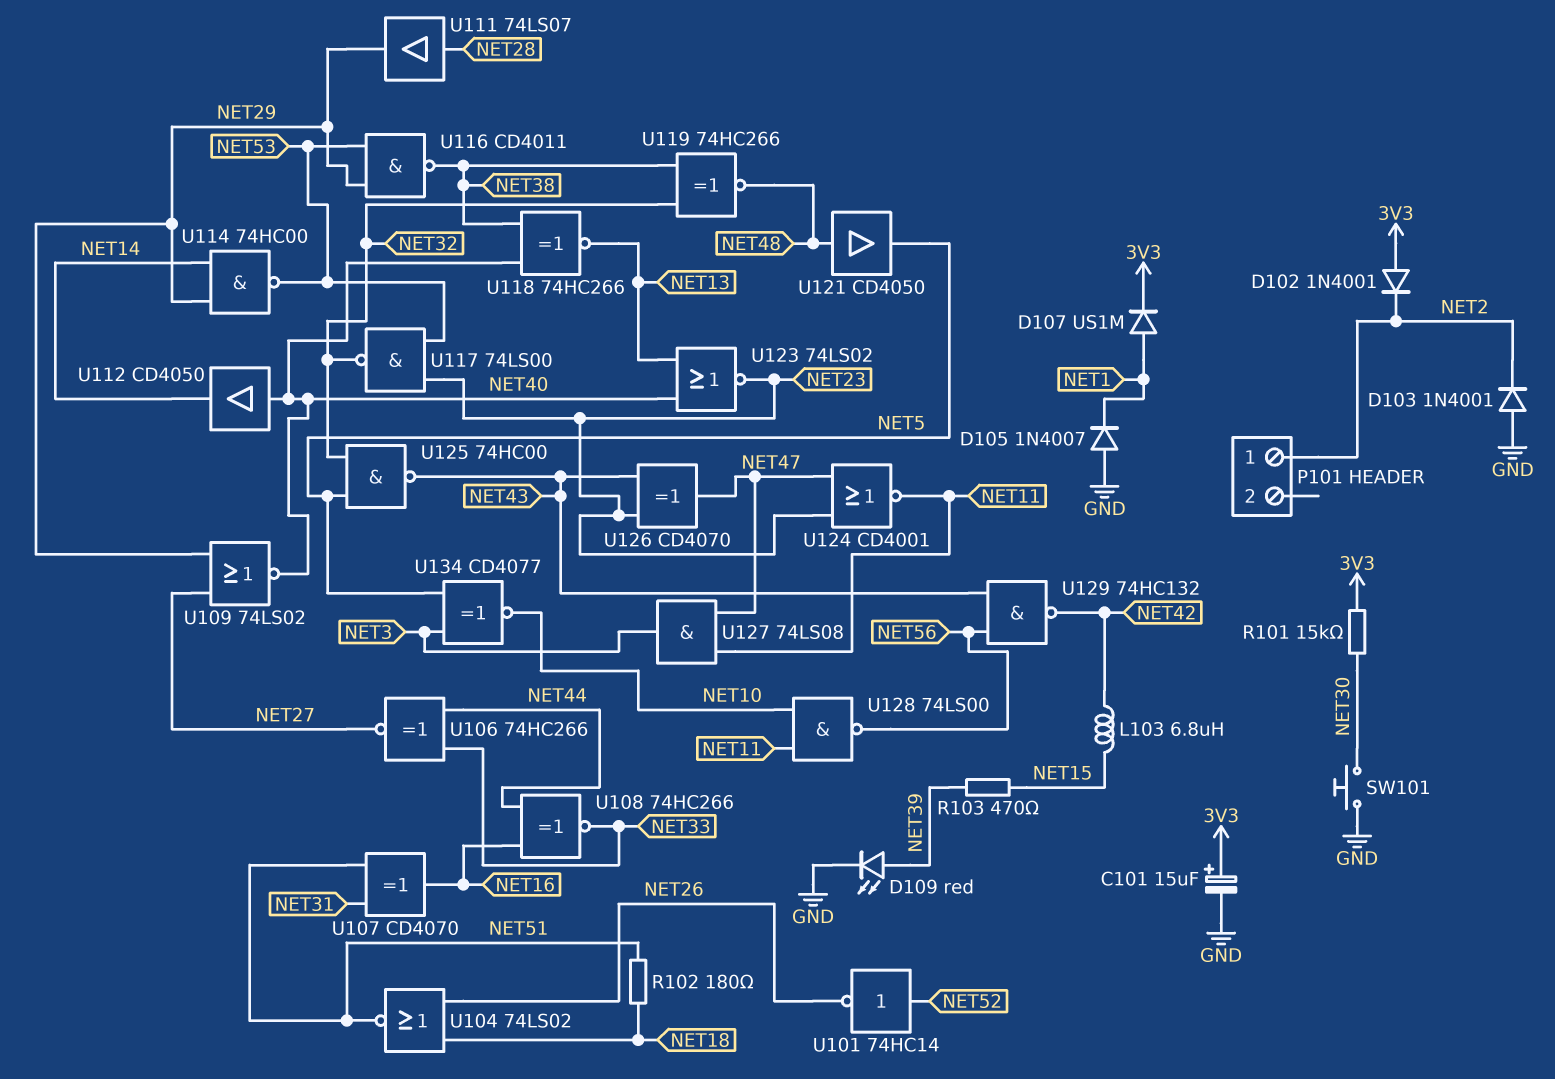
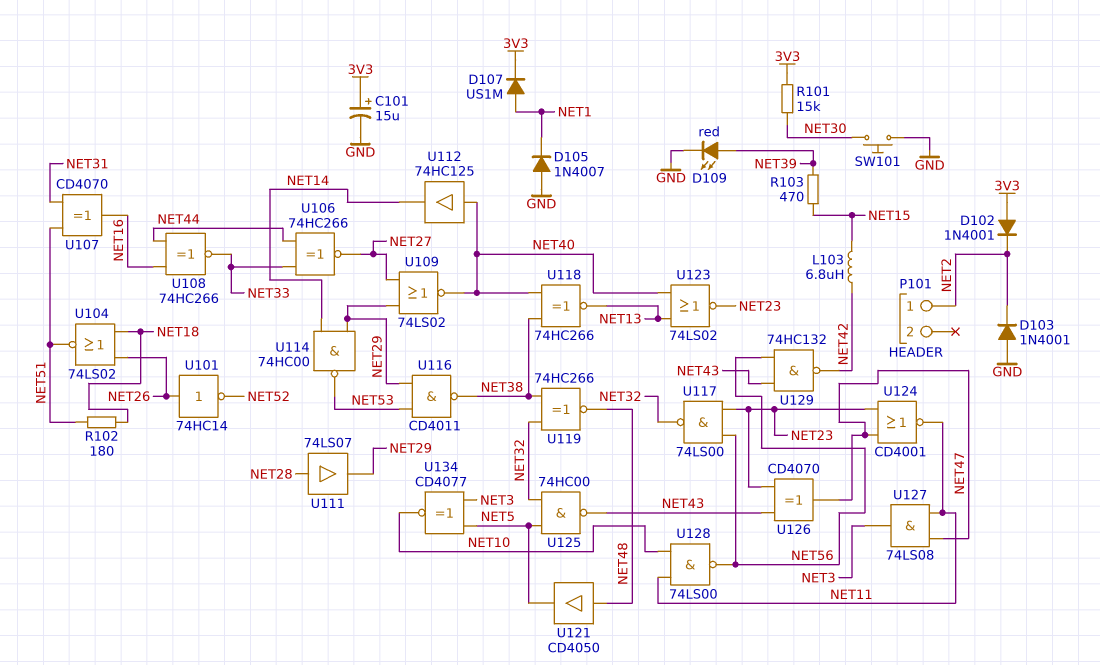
U101: NOT 74HC14 (in NET52, out NET26) -> NOT 74HC14 (in NET26, out NET52)
U112: buffer CD4050 (in NET40, out NET14) -> buffer 74HC125 (in NET40, out NET14)
U117: NAND 74LS00 (in NET23, in NET53, out NET32) -> NAND 74LS00 (in NET23, in NET56, out NET32)

